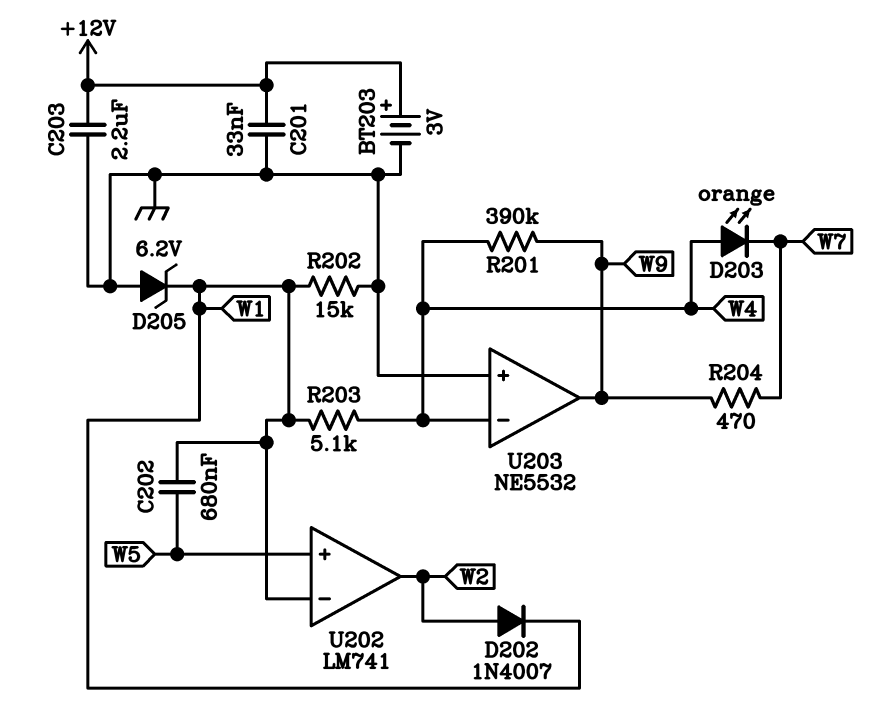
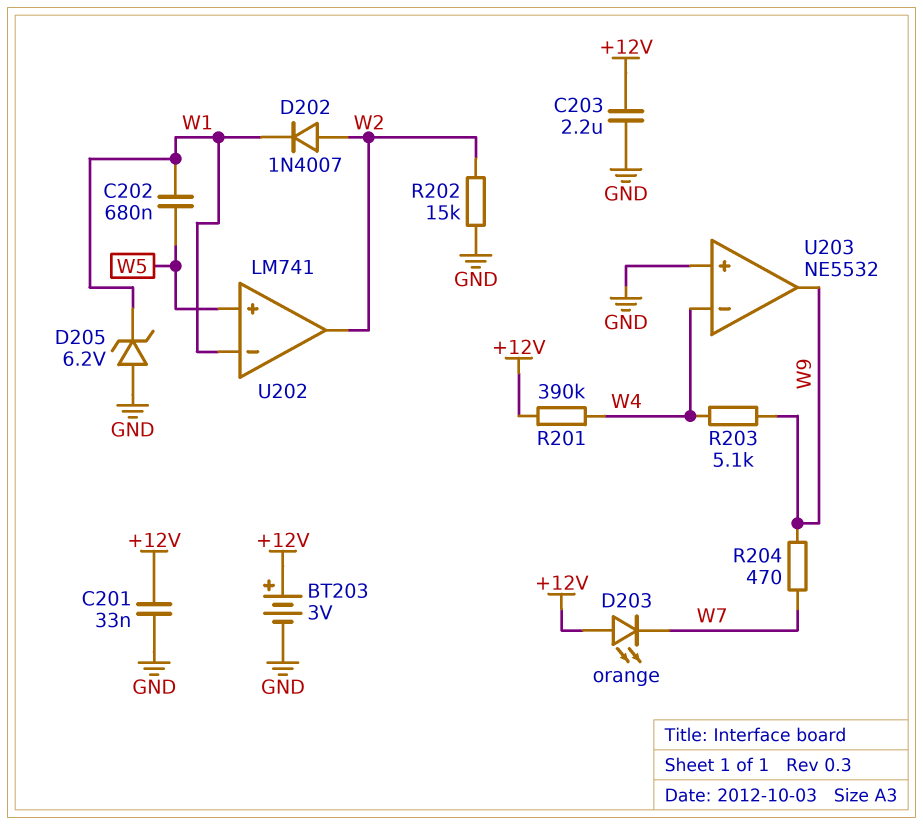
D203: LED orange (A W4, K W7) -> LED orange (A +12V, K W7)
R201: 390k (W4, W9) -> 390k (+12V, W4)
R202: 15k (GND, W1) -> 15k (GND, W2)
R203: 5.1k (W1, W4) -> 5.1k (W4, W9)

